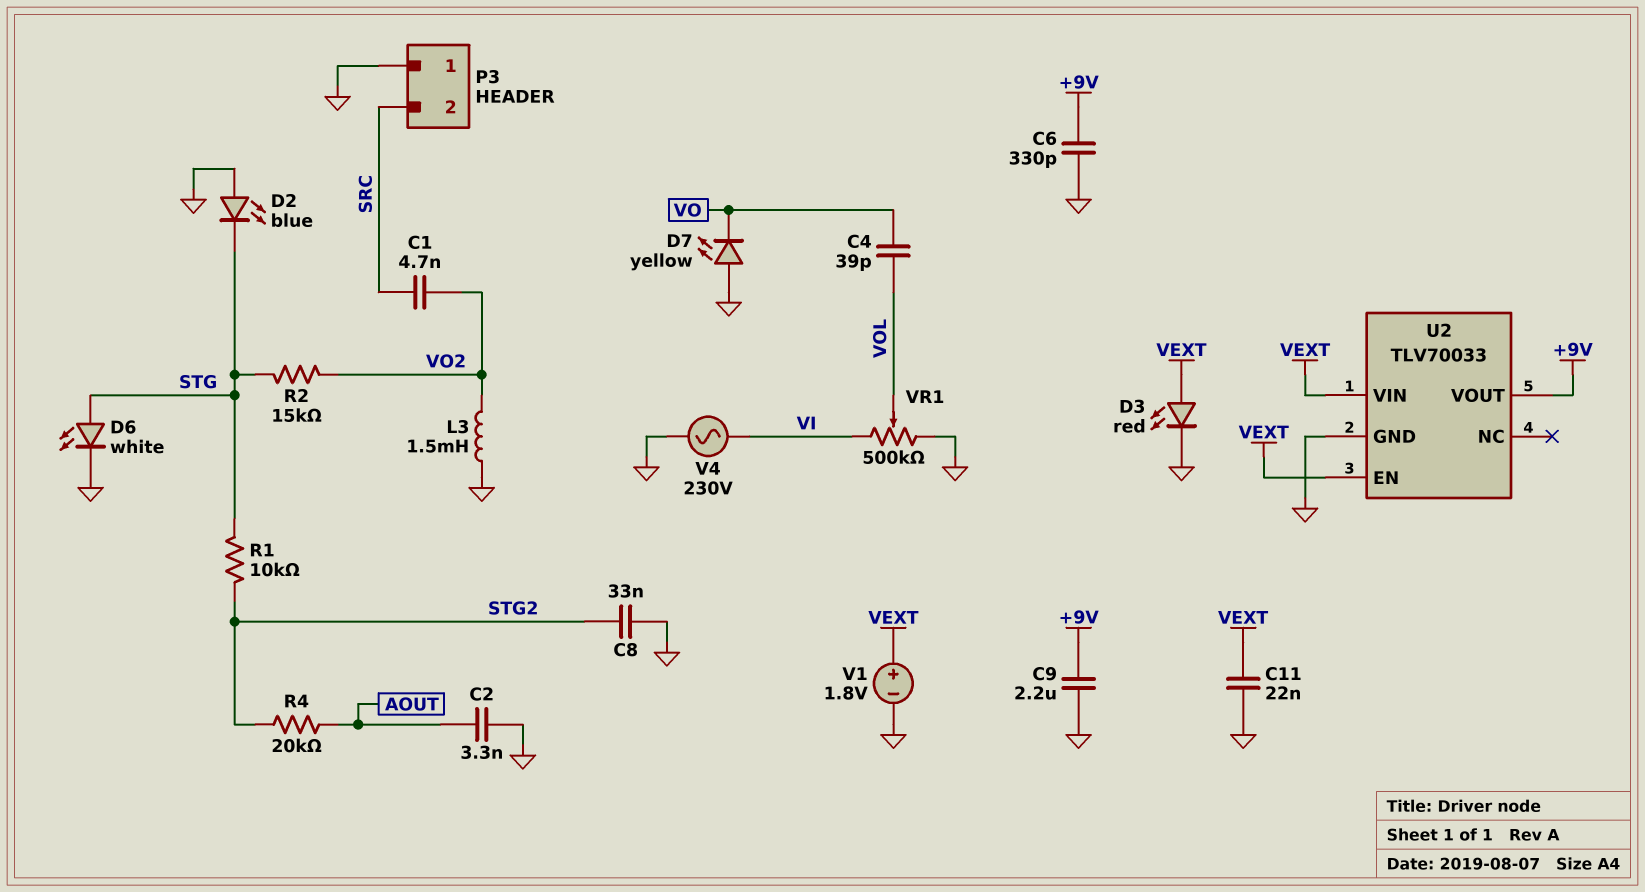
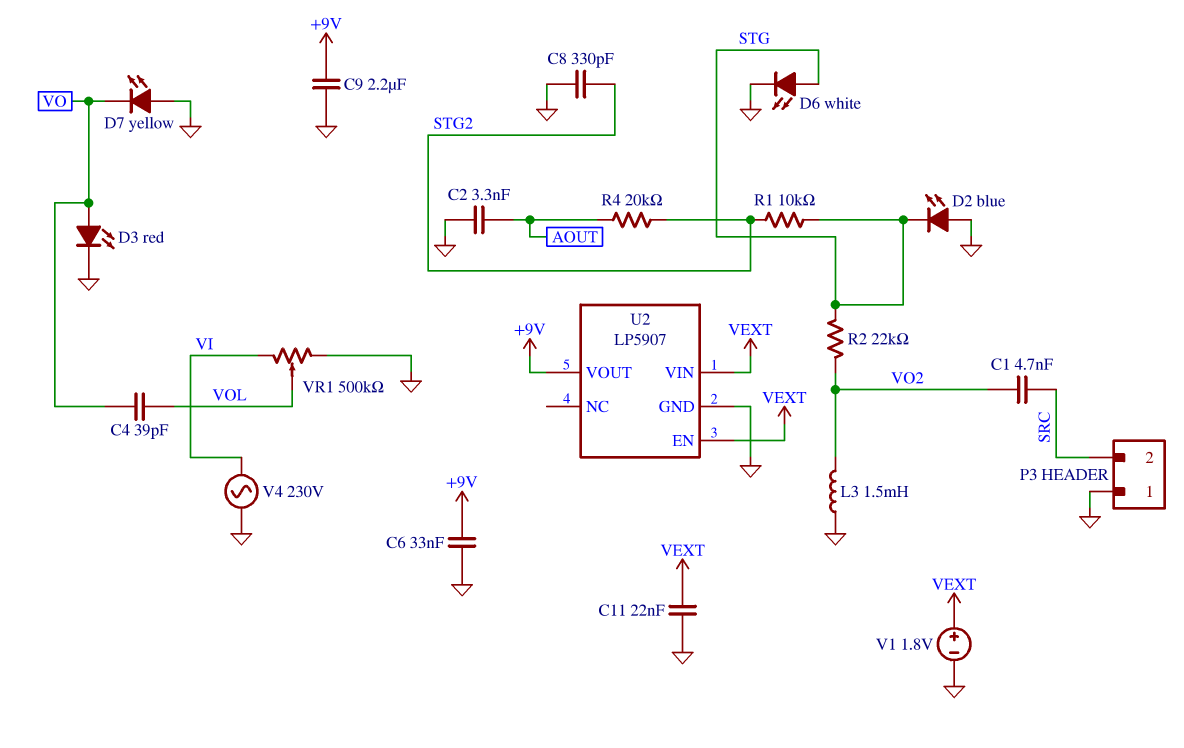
C6: 330pF (+9V, GND) -> 33nF (+9V, GND)
C8: 33nF (GND, STG2) -> 330pF (GND, STG2)
D3: LED red (A VEXT, K GND) -> LED red (A VO, K GND)
R2: 15k (STG, VO2) -> 22k (STG, VO2)
U2: TLV70033 -> LP5907

